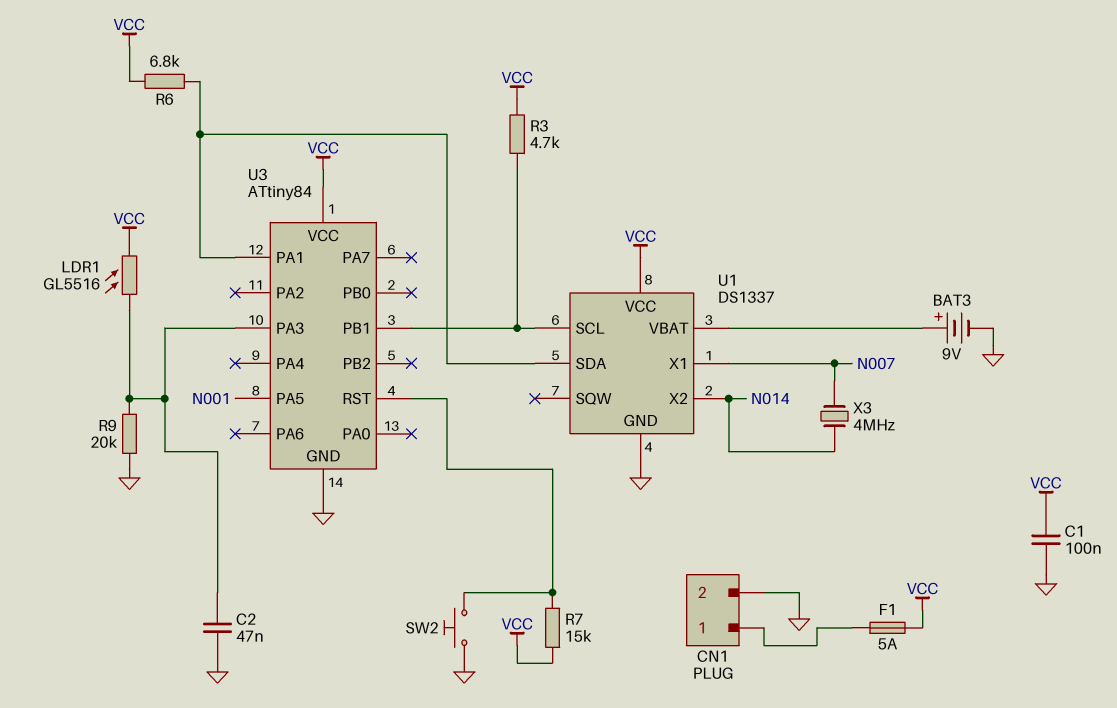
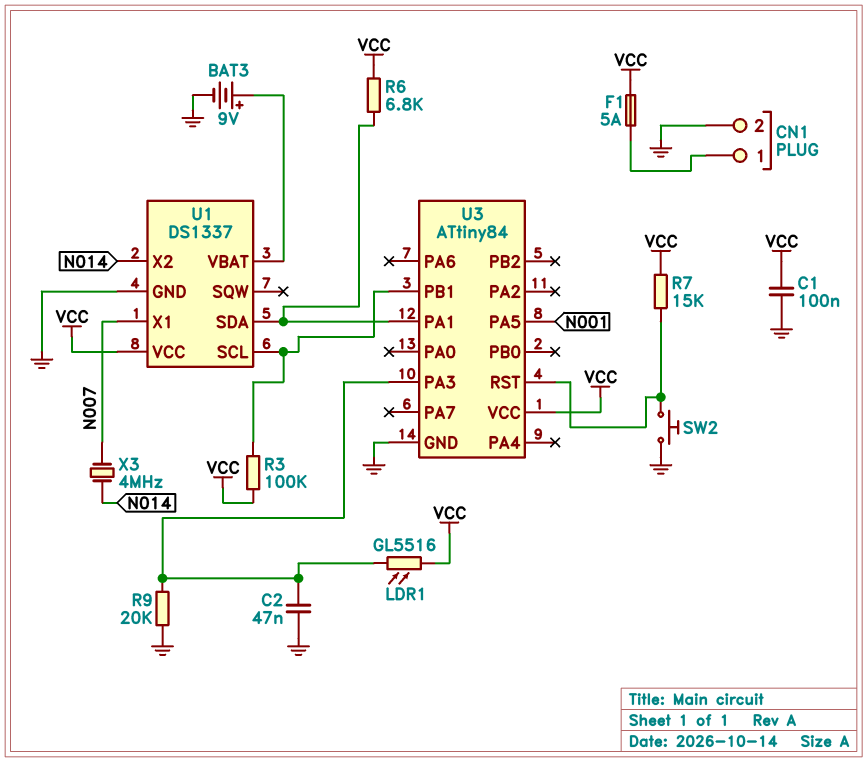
R3: 4.7k (U1/SCL, VCC) -> 100k (U1/SCL, VCC)

